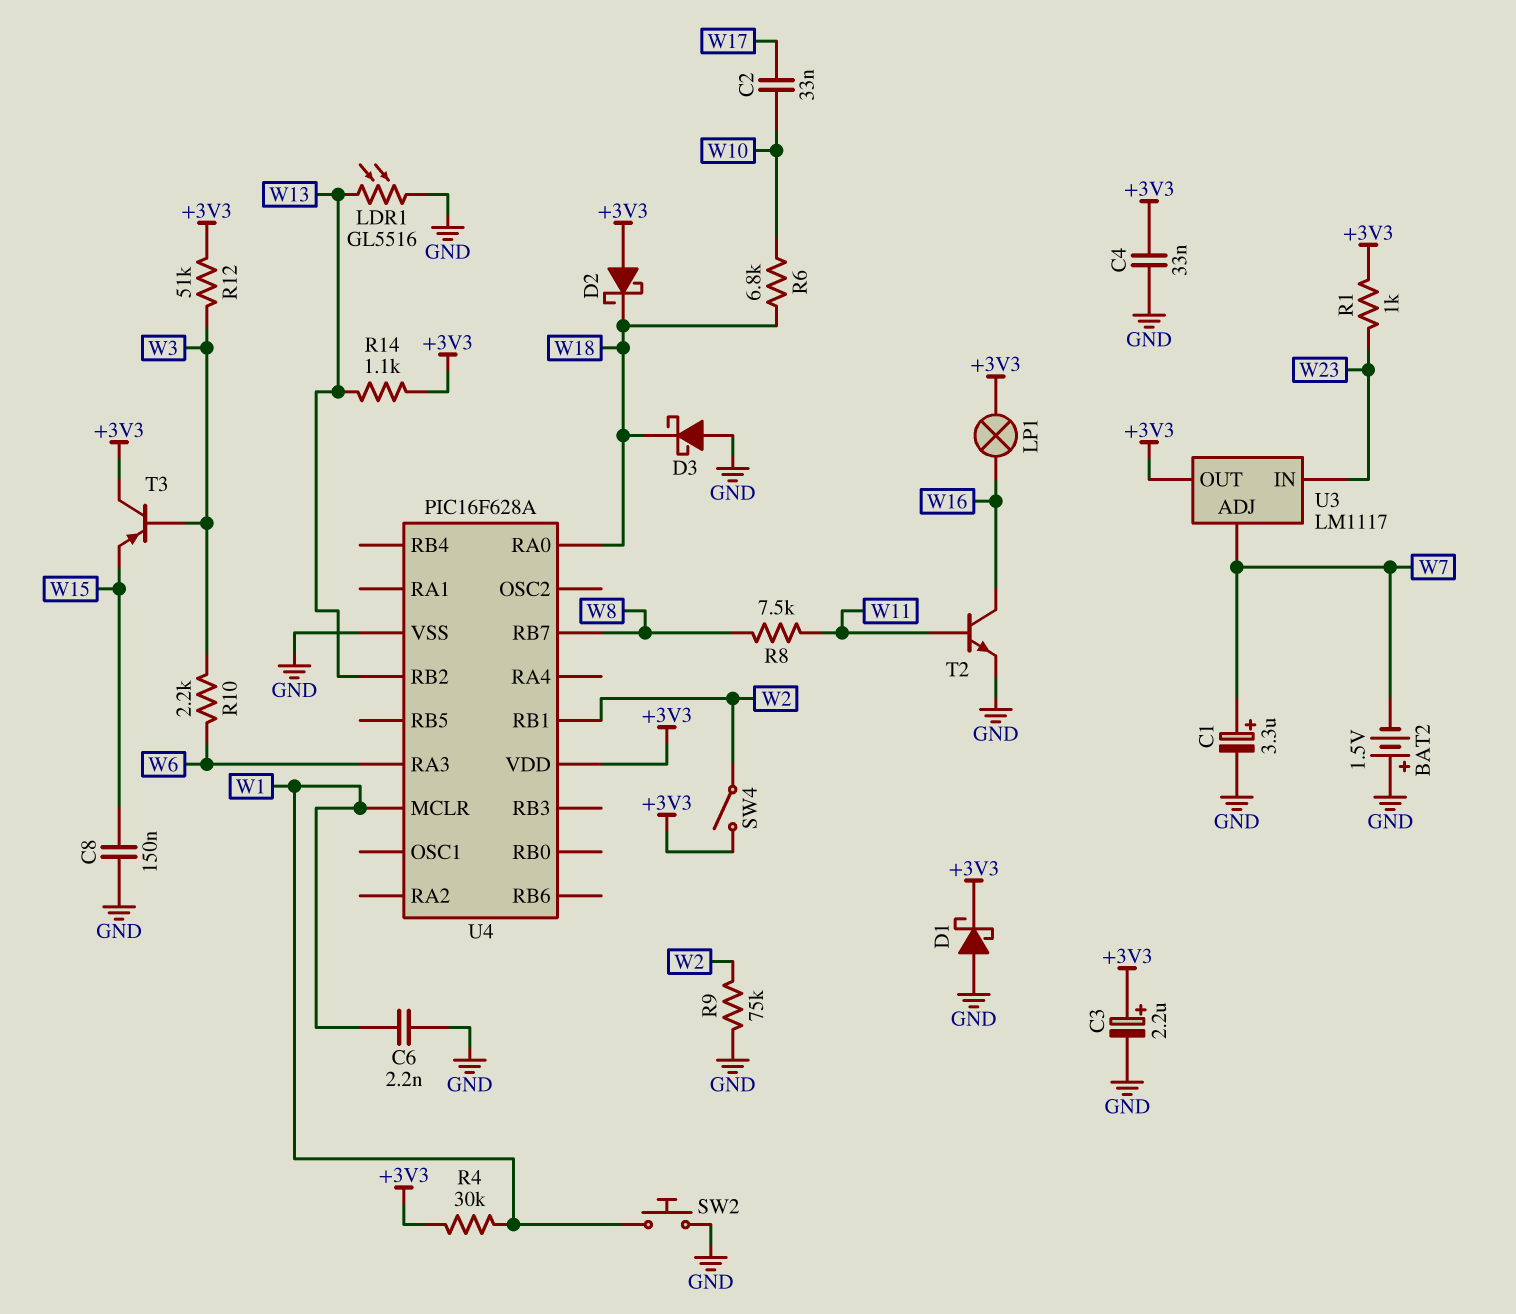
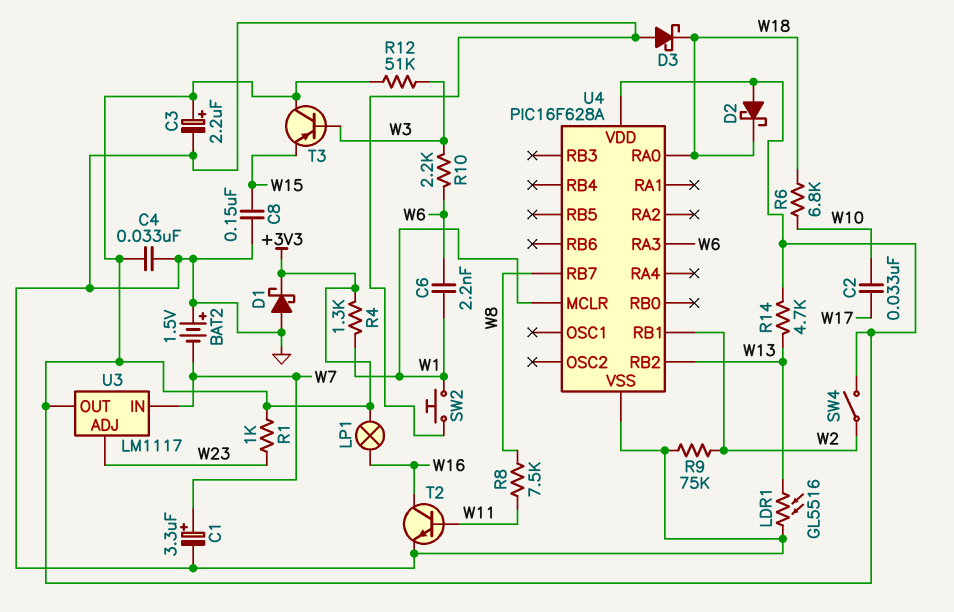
C6: 2.2nF (GND, W1) -> 2.2nF (W1, W6)
R4: 30k (+3V3, W1) -> 1.3k (+3V3, W1)
R14: 1.1k (+3V3, W13) -> 4.7k (+3V3, W13)
U3 pin ADJ: W7 -> W23
U3 pin IN: W23 -> W7

